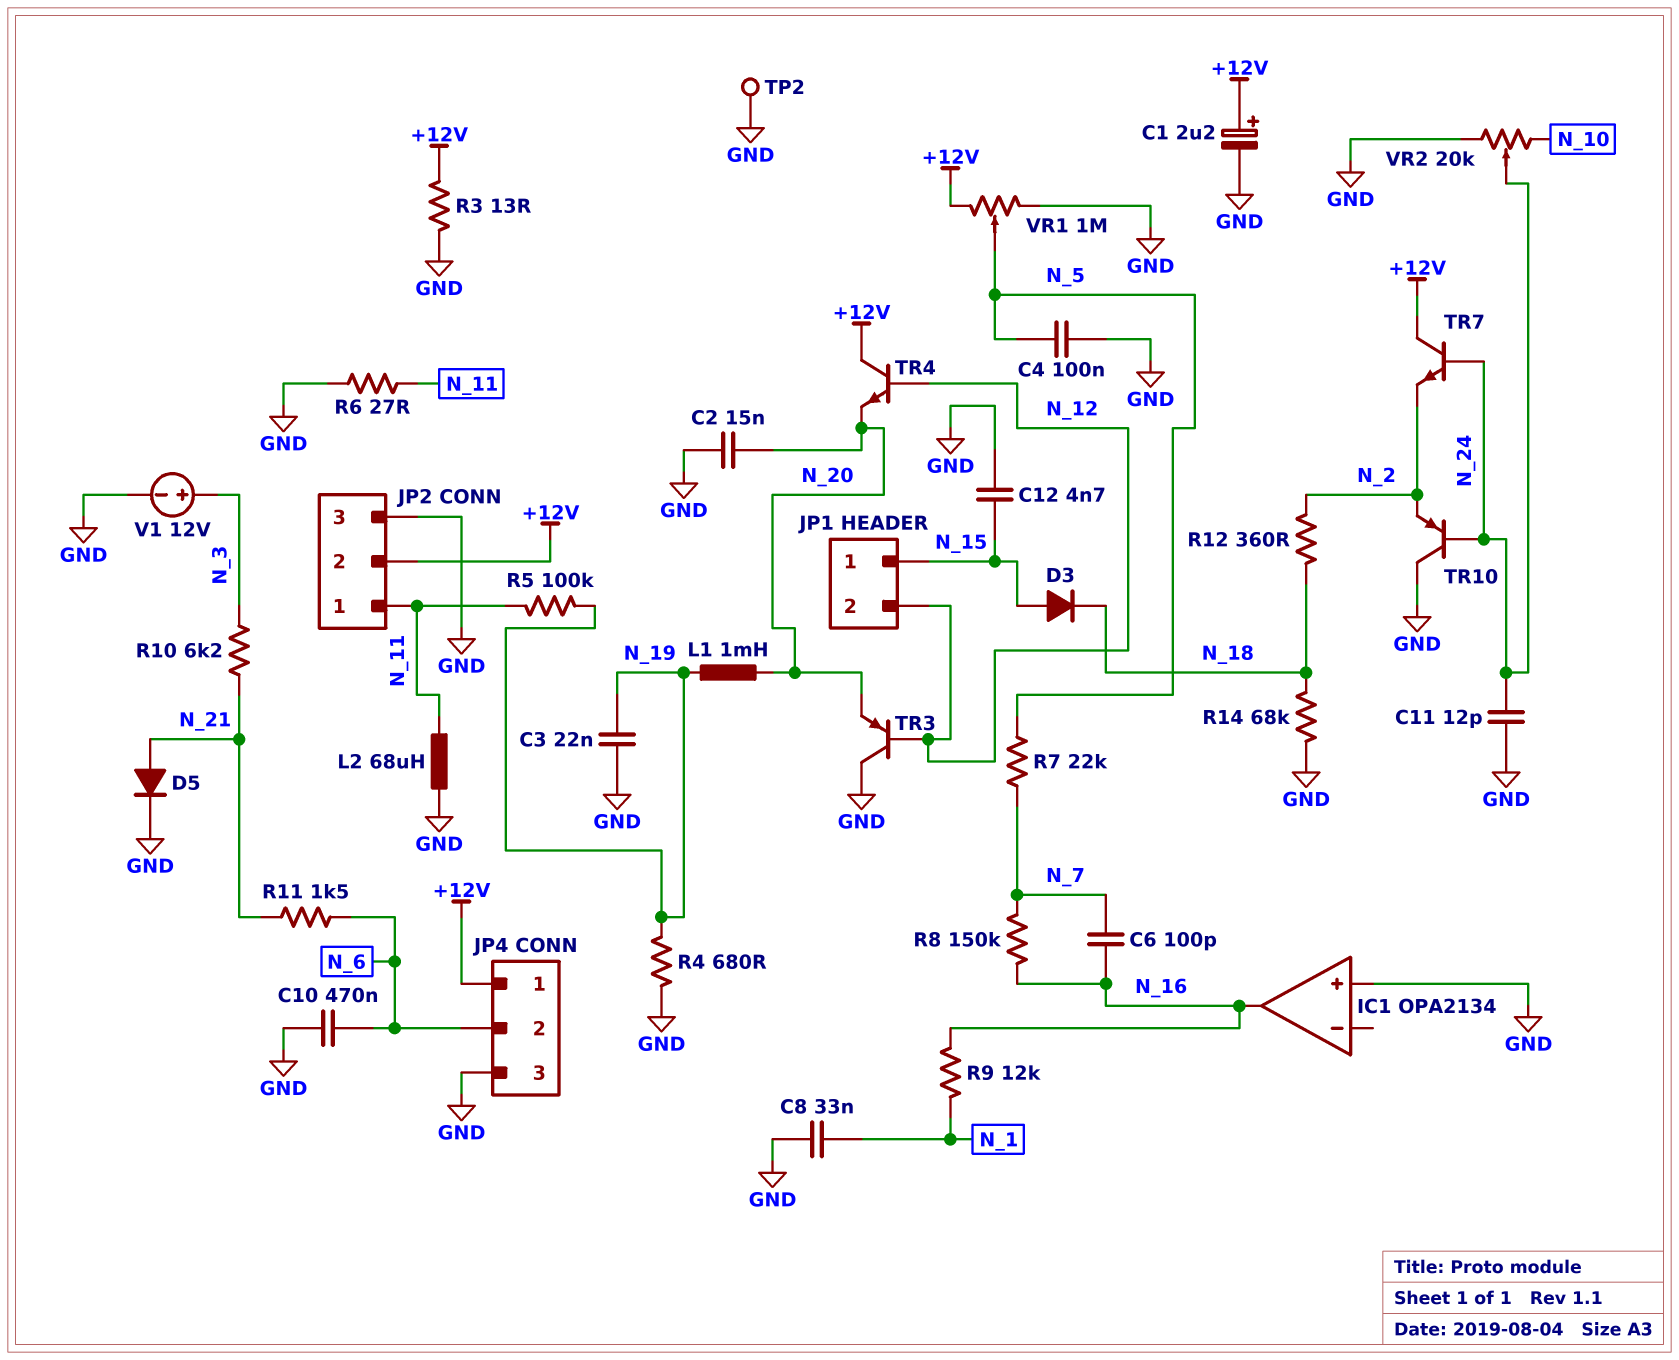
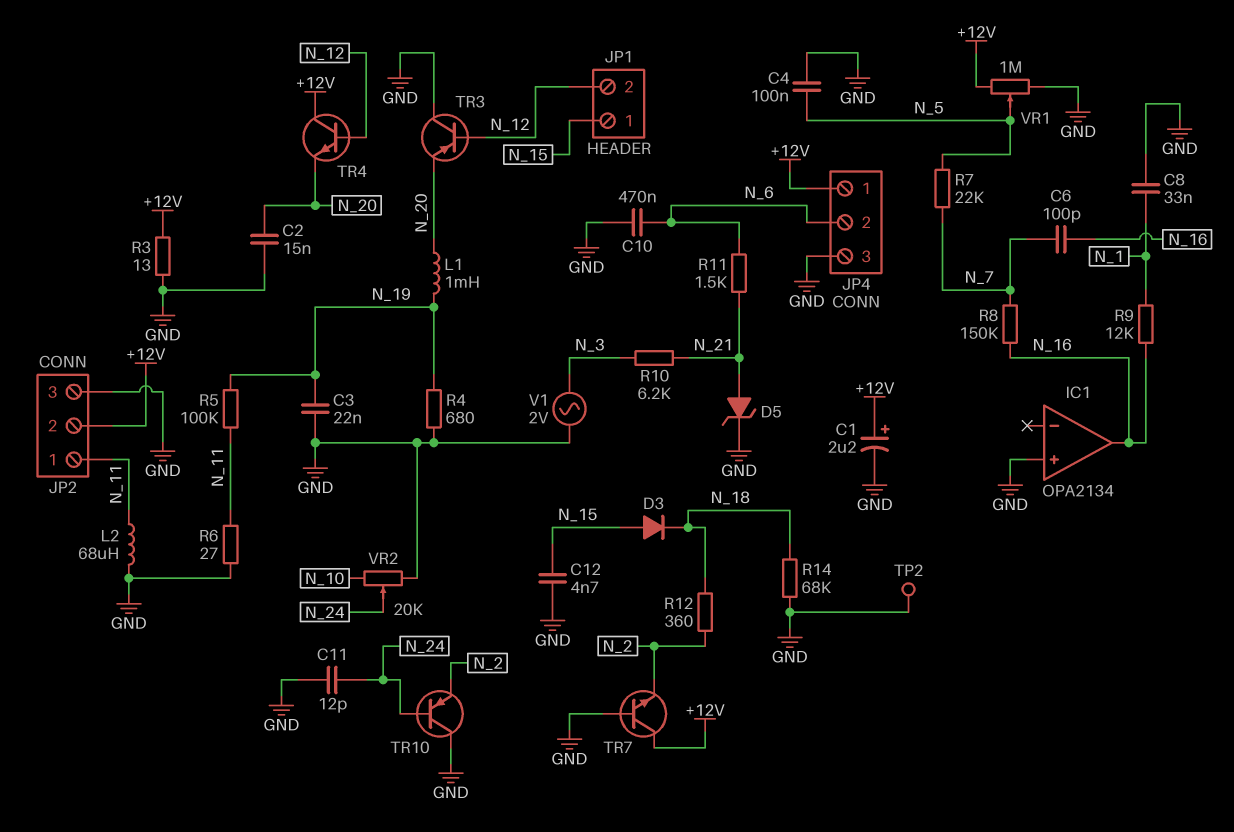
D5: diode (A N_21, K GND) -> zener (A N_21, K GND)
TR7: NPN (B N_24, C +12V, E N_2) -> NPN (B GND, C +12V, E N_2)
V1: 12V (plus N_3, minus GND) -> AC 2V (GND, N_3)

